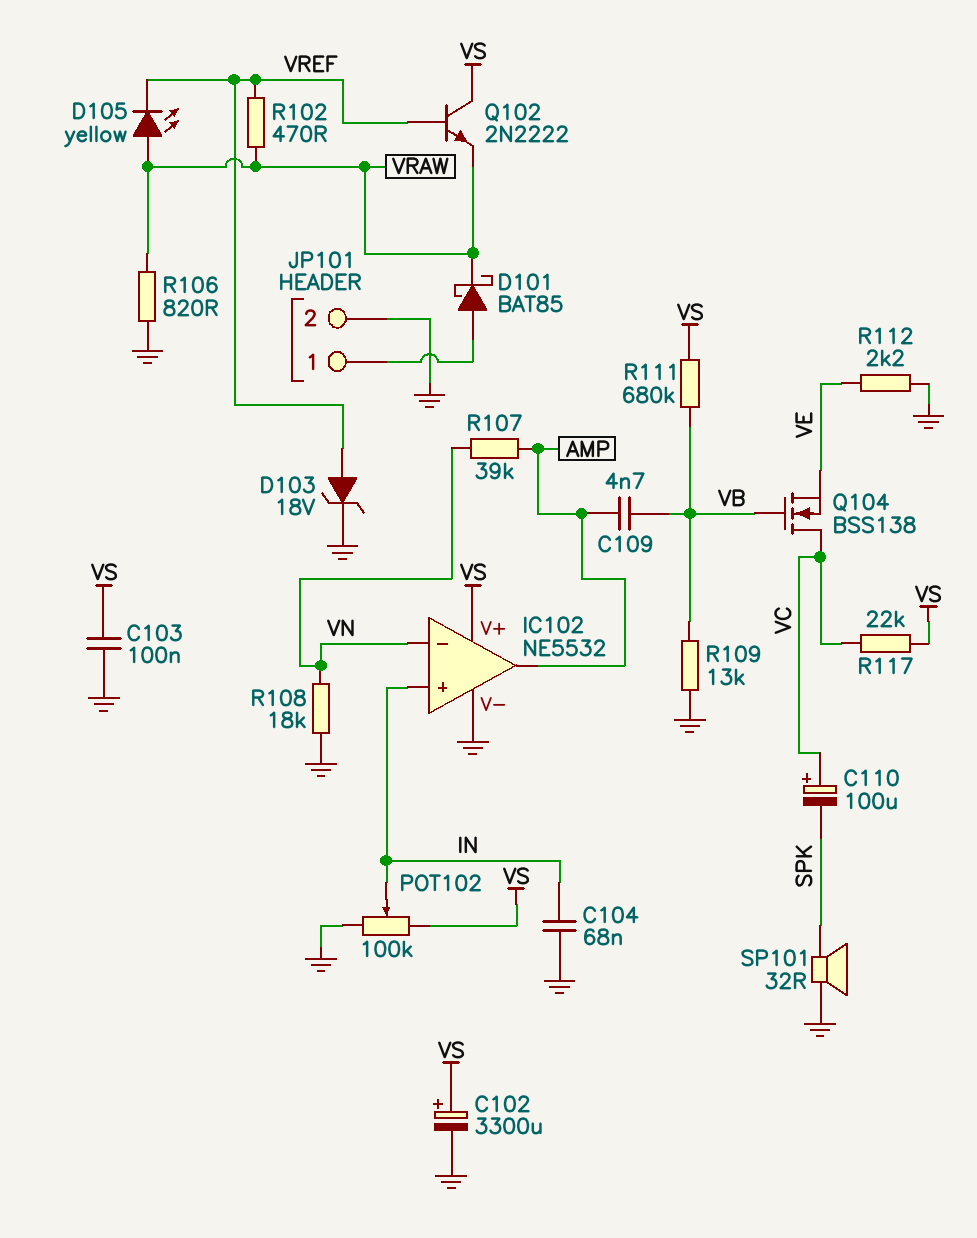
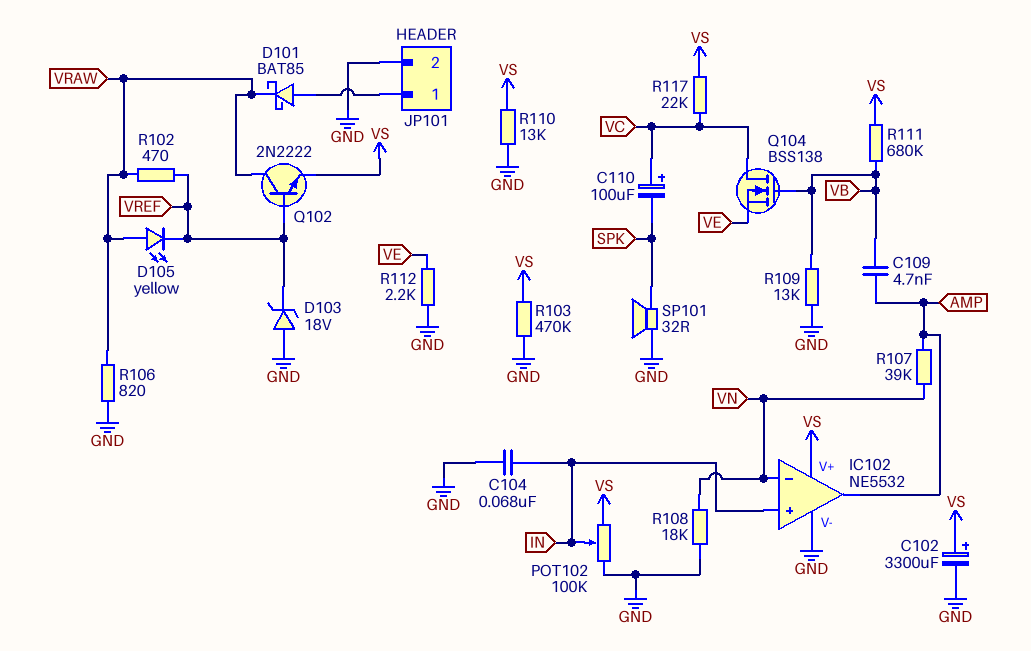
C103: 100nF (GND, VS) -> none
D103: zener 18V (A VREF, K GND) -> zener 18V (A GND, K VREF)
Q102: NPN 2N2222 (B VREF, C VS, E VRAW) -> NPN 2N2222 (B VREF, C VRAW, E VS)
R103: none -> 470k (GND, VS)
R110: none -> 13k (GND, VS)

